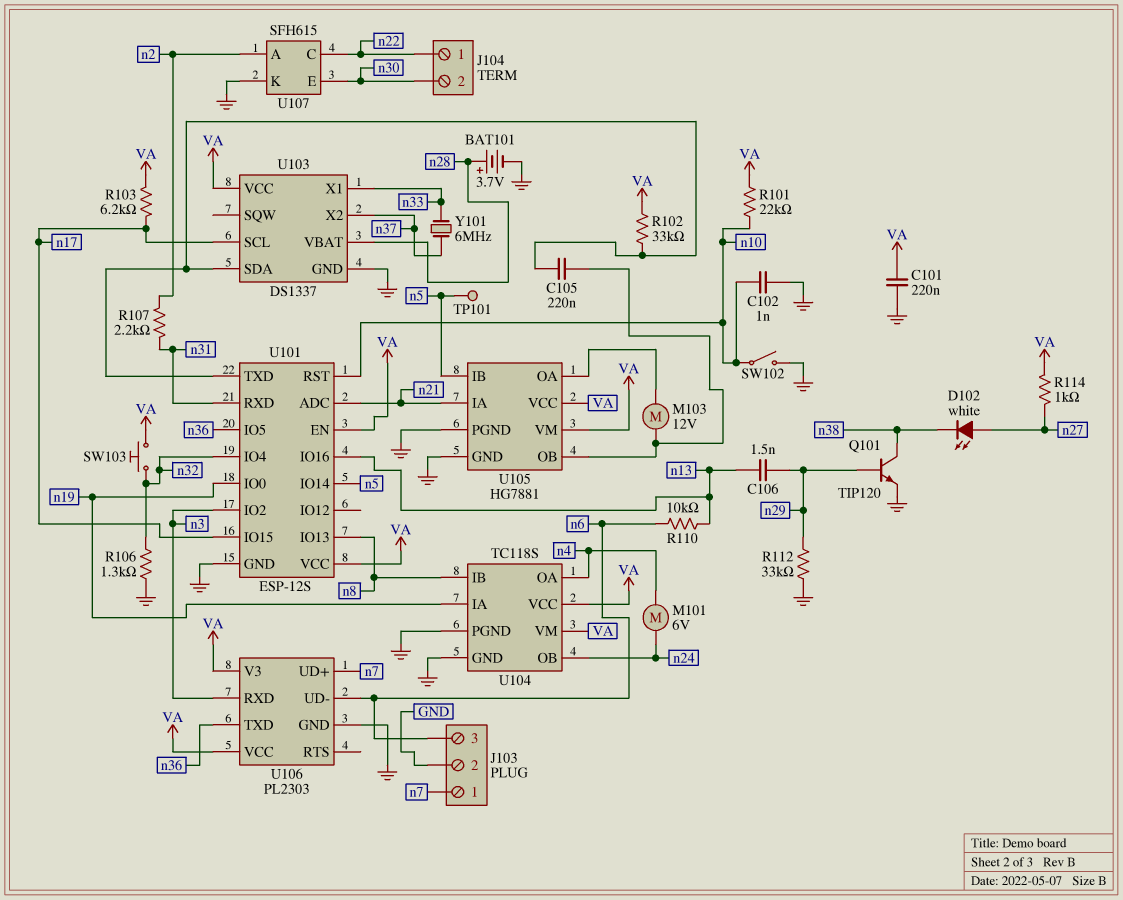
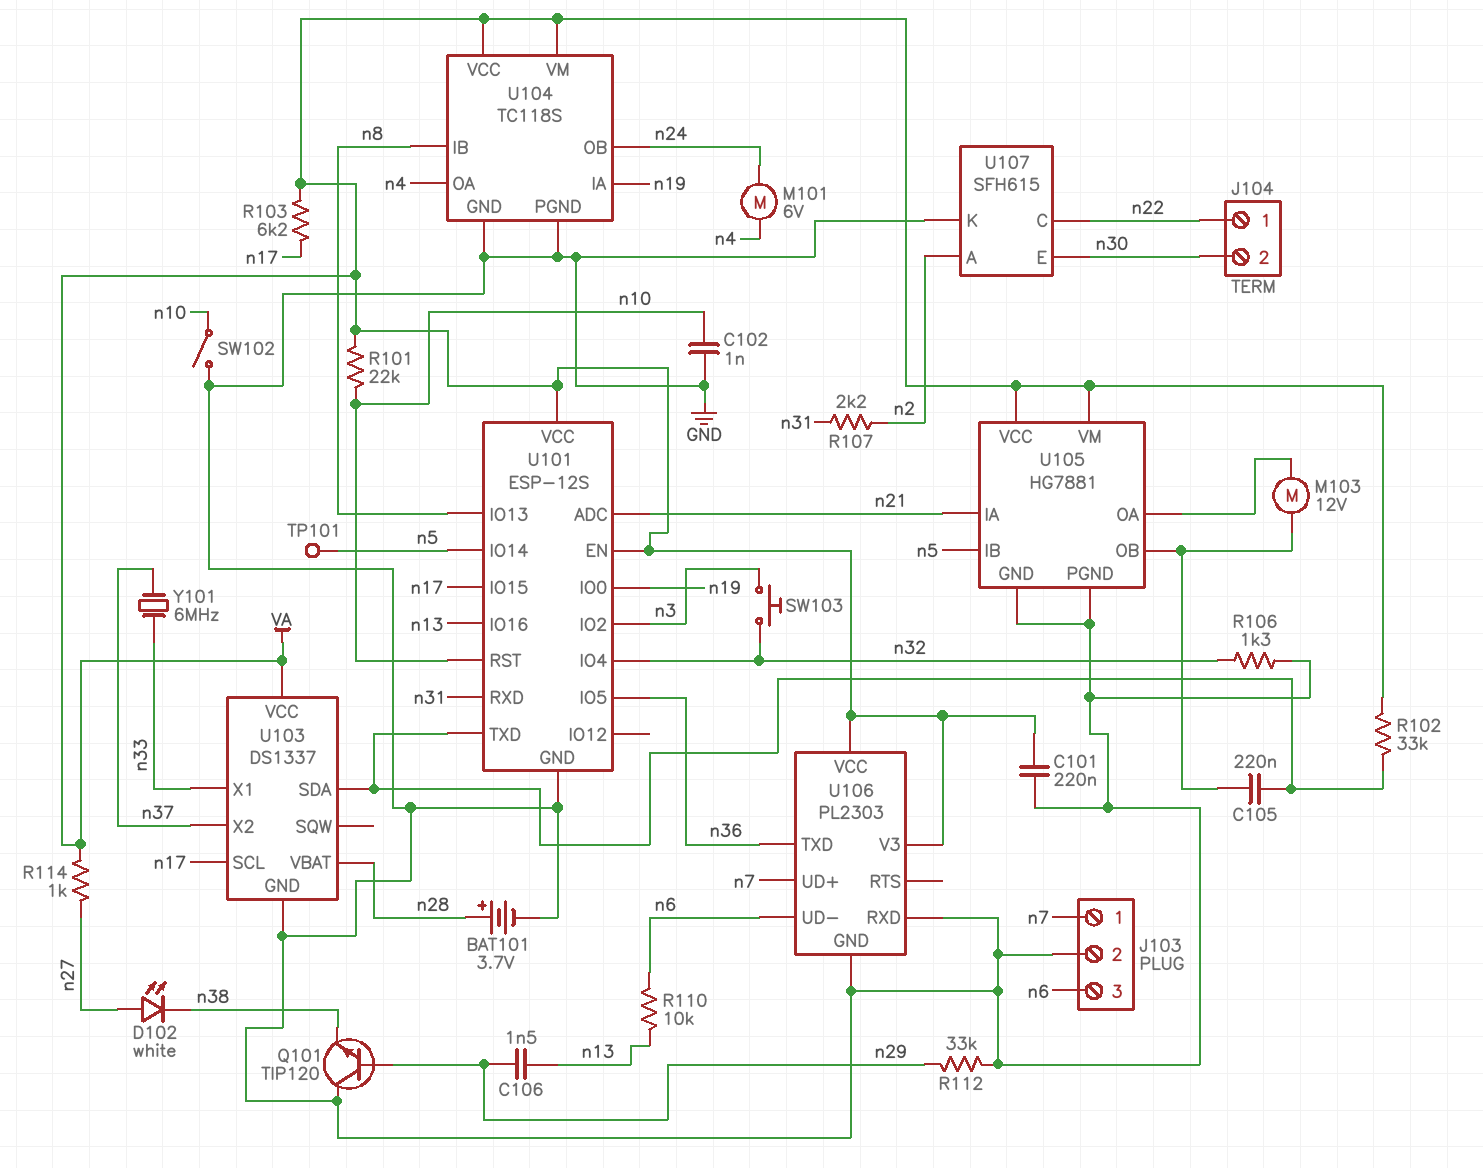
Q101: NPN TIP120 (B n29, C n38, E GND) -> NPN TIP120 (B n29, C GND, E n38)
SW103: button (VA, n32) -> button (n3, n32)
U106 pin RXD: n3 -> GND

